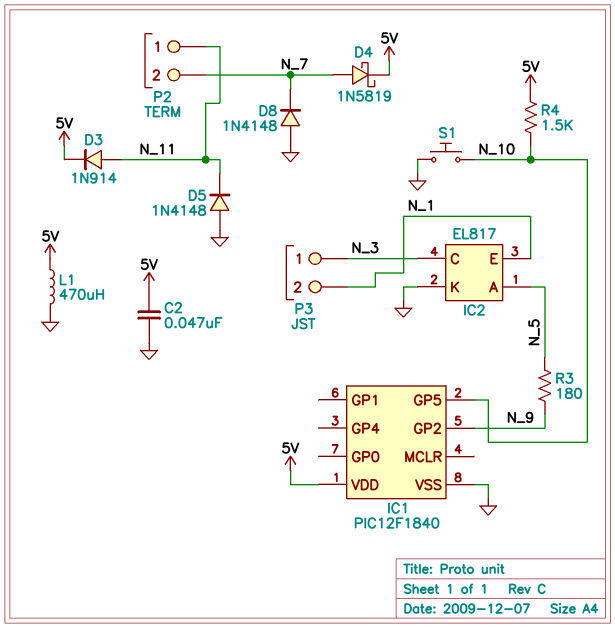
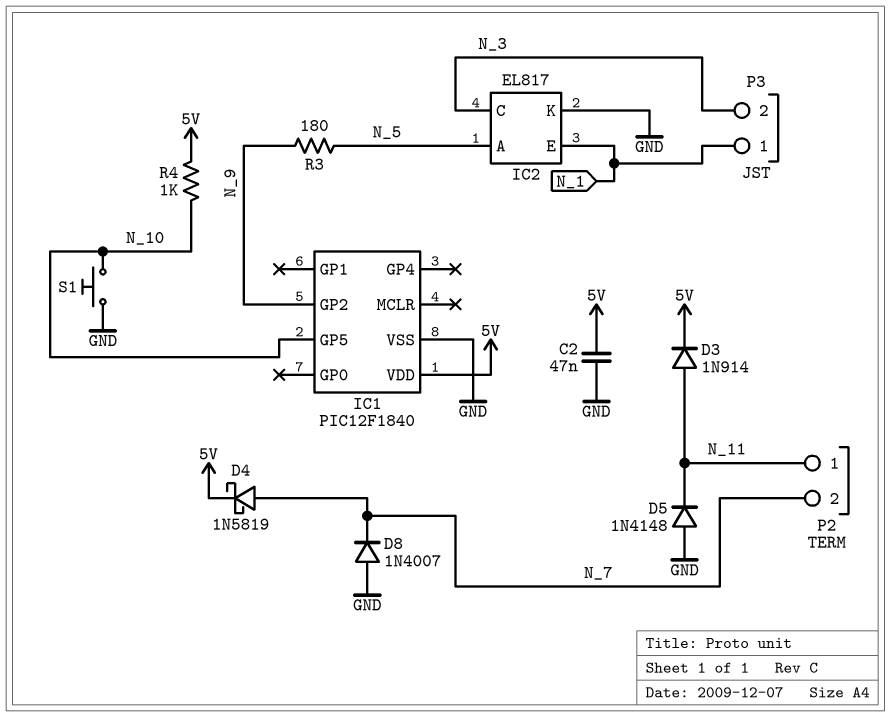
D8: diode 1N4148 (A GND, K N_7) -> diode 1N4007 (A GND, K N_7)
L1: 470uH (5V, GND) -> none
P3 pin 1: N_3 -> N_1
P3 pin 2: N_1 -> N_3
R4: 1.5k (5V, N_10) -> 1k (5V, N_10)

